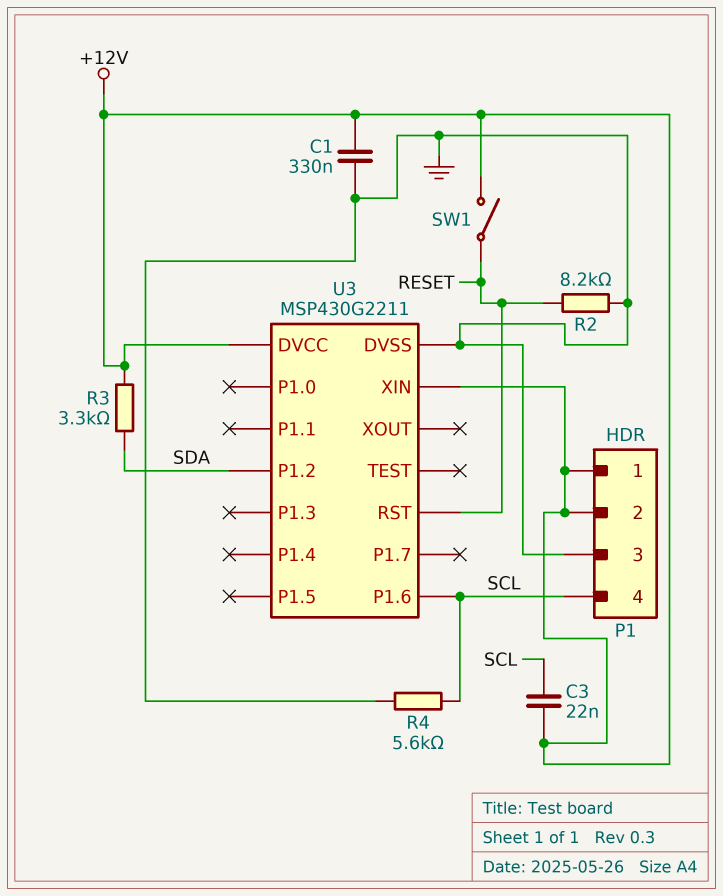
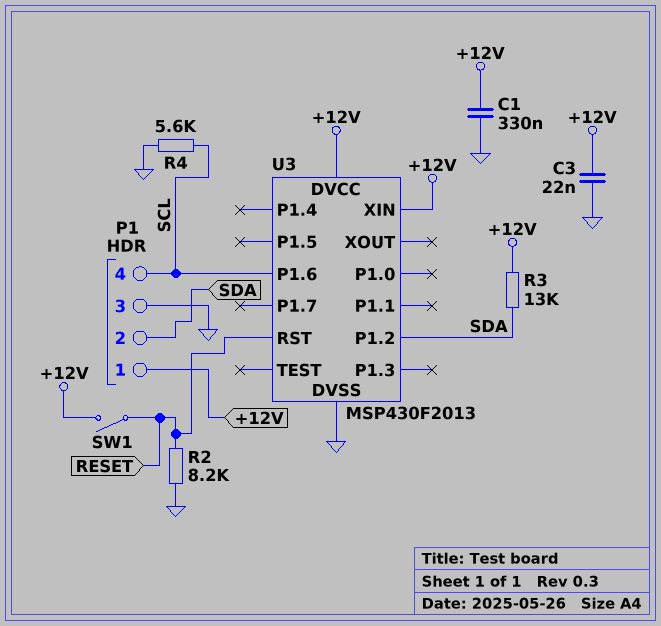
C3: 22nF (+12V, SCL) -> 22nF (+12V, GND)
P1 pin 2: +12V -> SDA
R3: 3.3k (+12V, SDA) -> 13k (+12V, SDA)
U3: MSP430G2211 -> MSP430F2013

